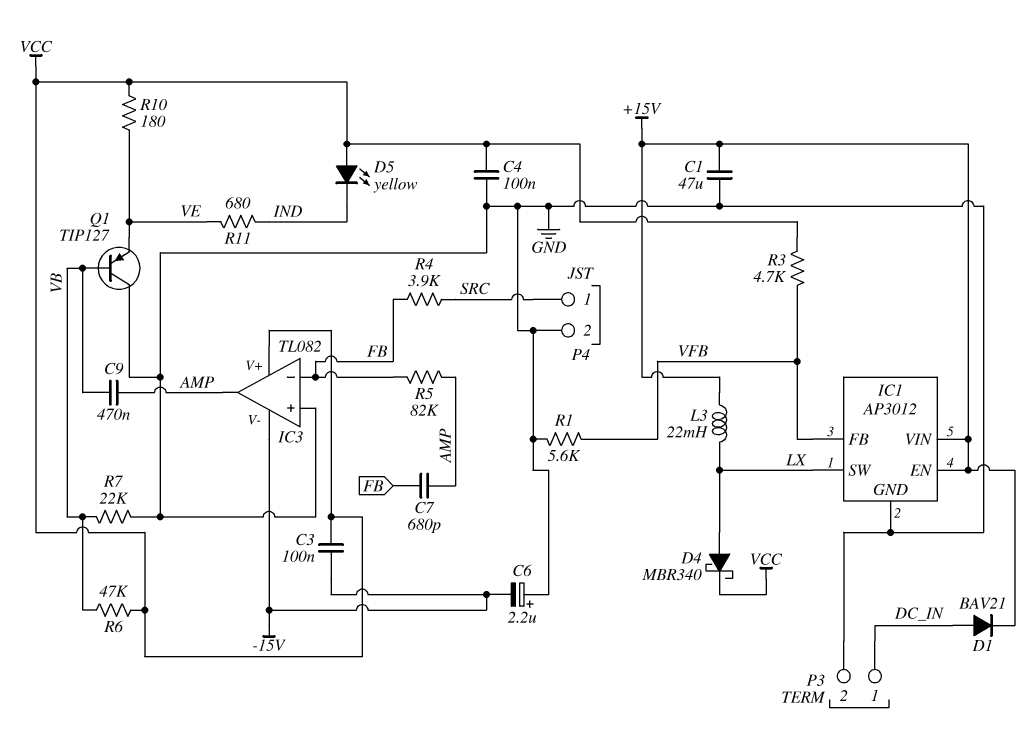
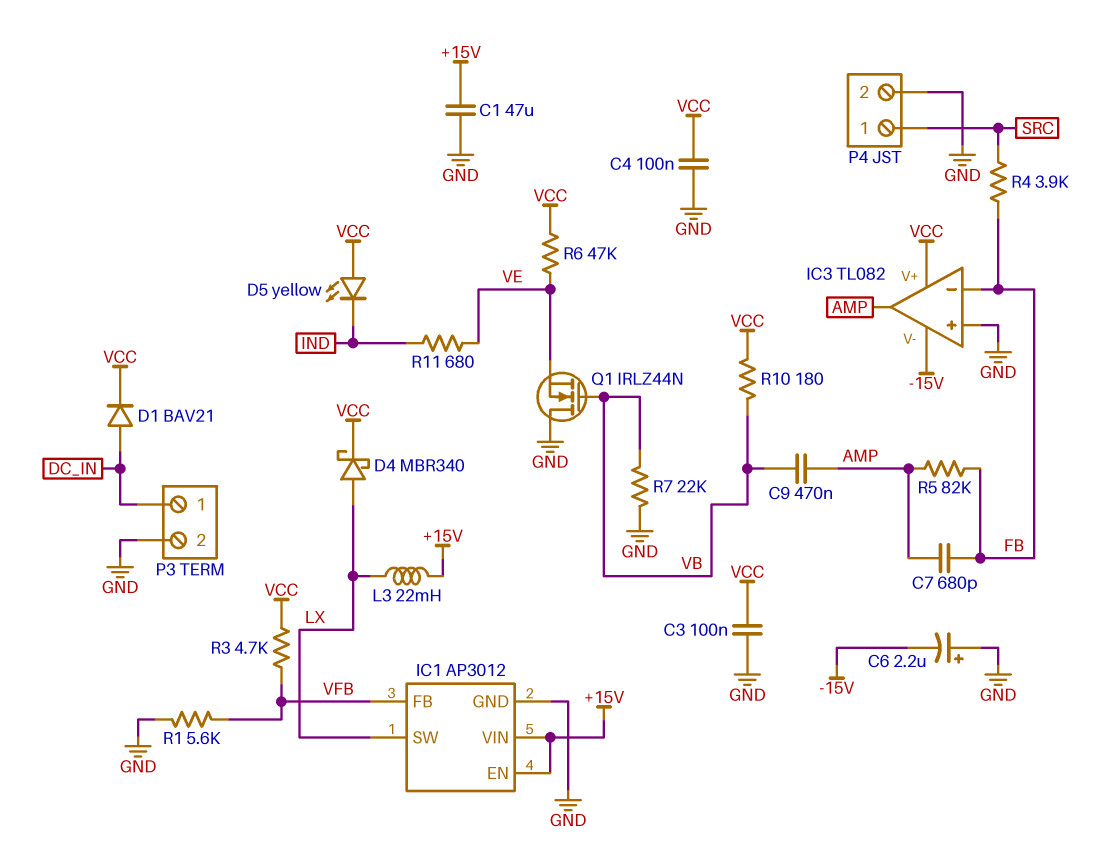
C3: 100nF (-15V, VCC) -> 100nF (GND, VCC)
D1: diode BAV21 (A DC_IN, K +15V) -> diode BAV21 (A DC_IN, K VCC)
Q1: PNP TIP127 (B VB, C GND, E VE) -> NMOS IRLZ44N (G VB, D GND, S VE)
R6: 47k (VB, VCC) -> 47k (VCC, VE)
R10: 180 (VCC, VE) -> 180 (VB, VCC)

